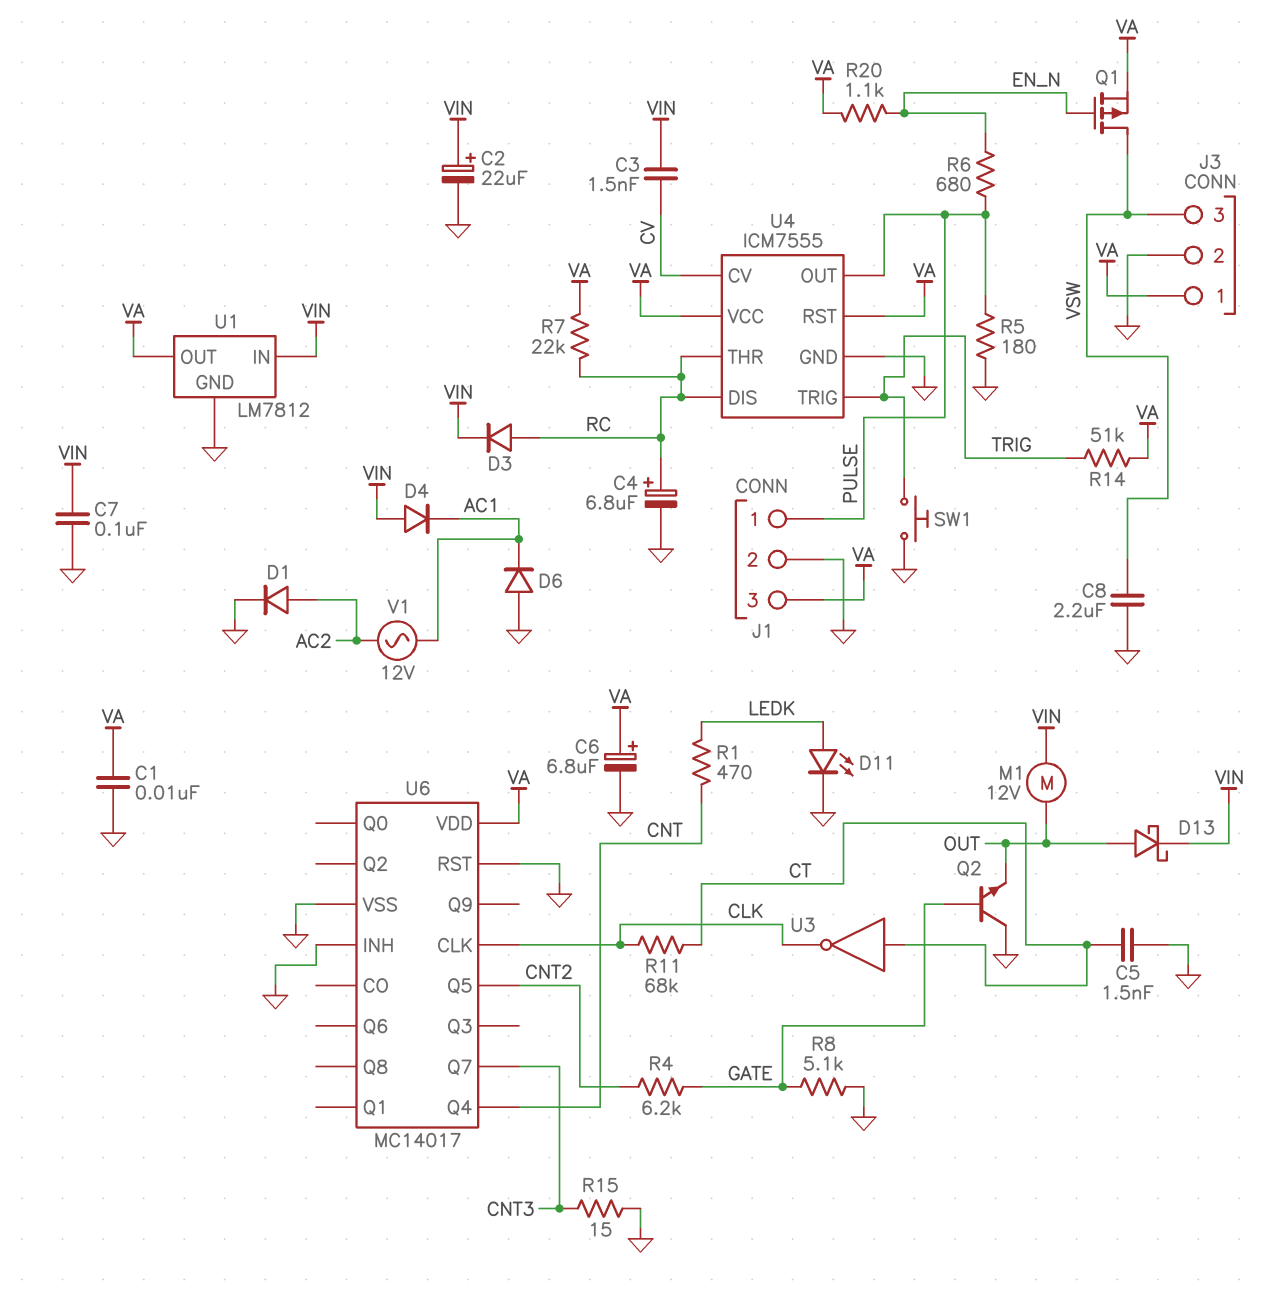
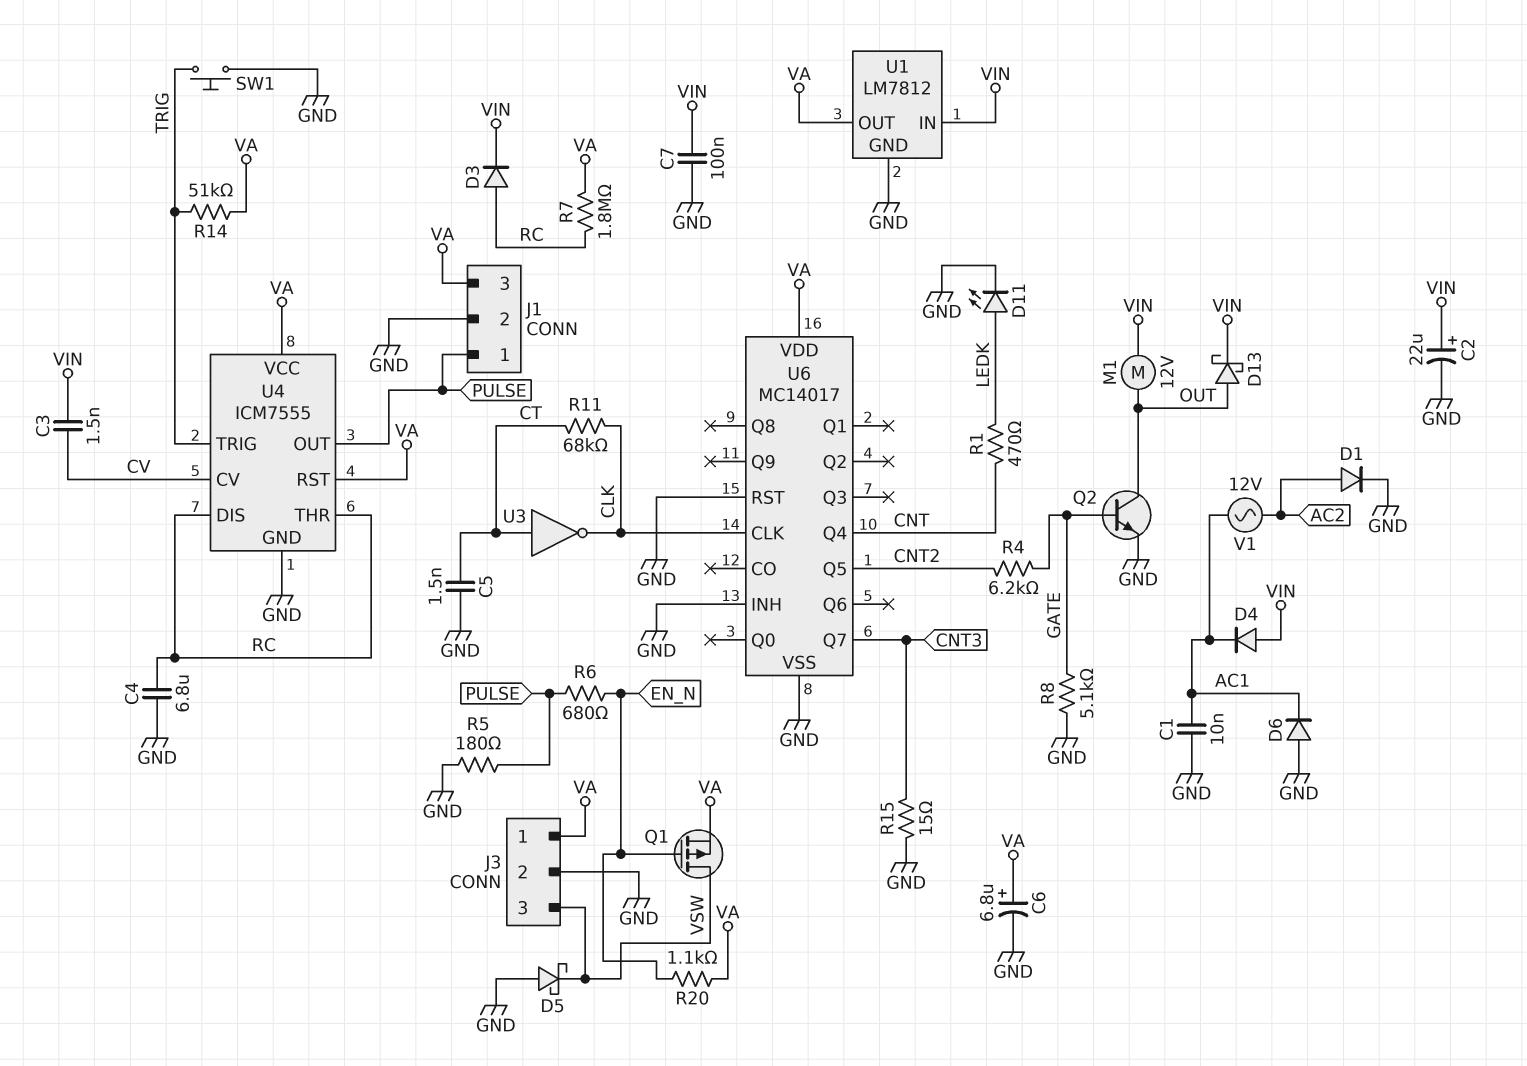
C1: 10nF (GND, VA) -> 10nF (AC1, GND)
C4: 6.8uF (plus RC, minus GND) -> 6.8uF (GND, RC)
C8: 2.2uF (GND, VSW) -> none
D5: none -> schottky (A GND, K VSW)
Q2: NPN (B GATE, C GND, E OUT) -> NPN (B GATE, C OUT, E GND)
R7: 22k (RC, VA) -> 1.8M (RC, VA)

